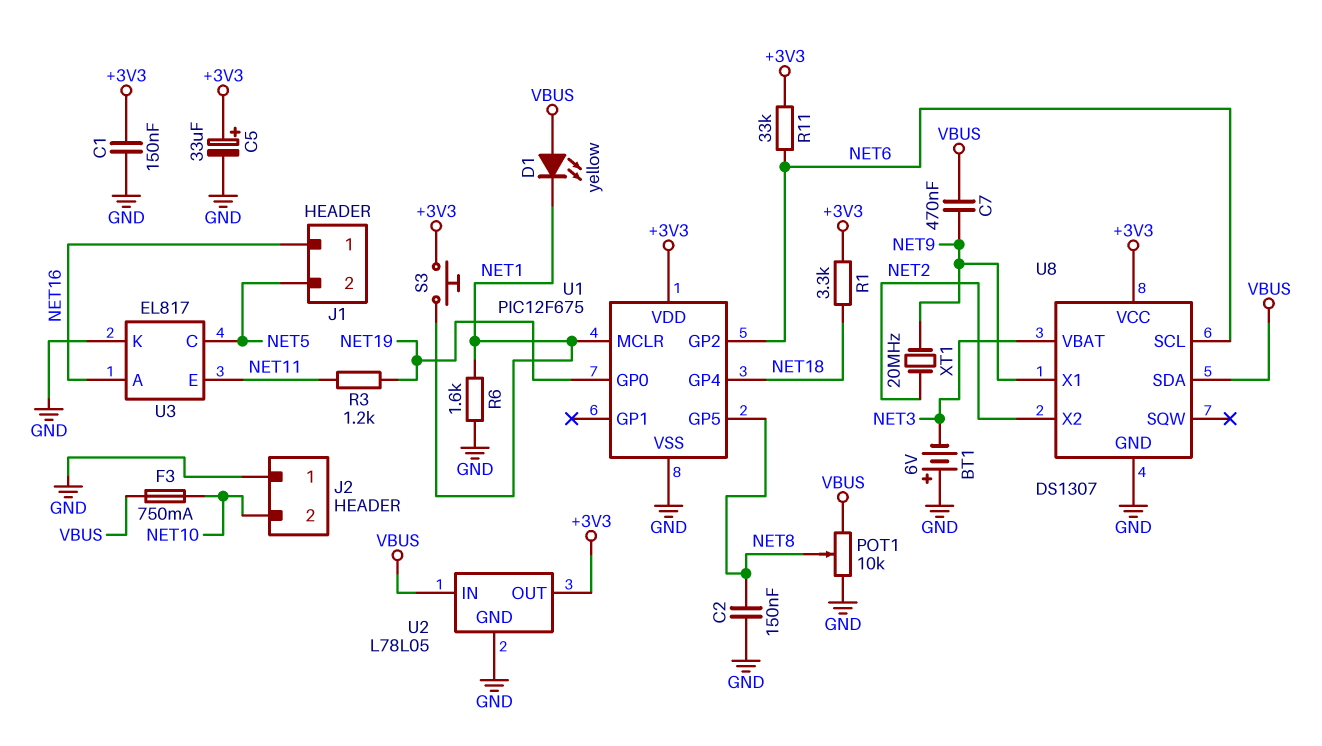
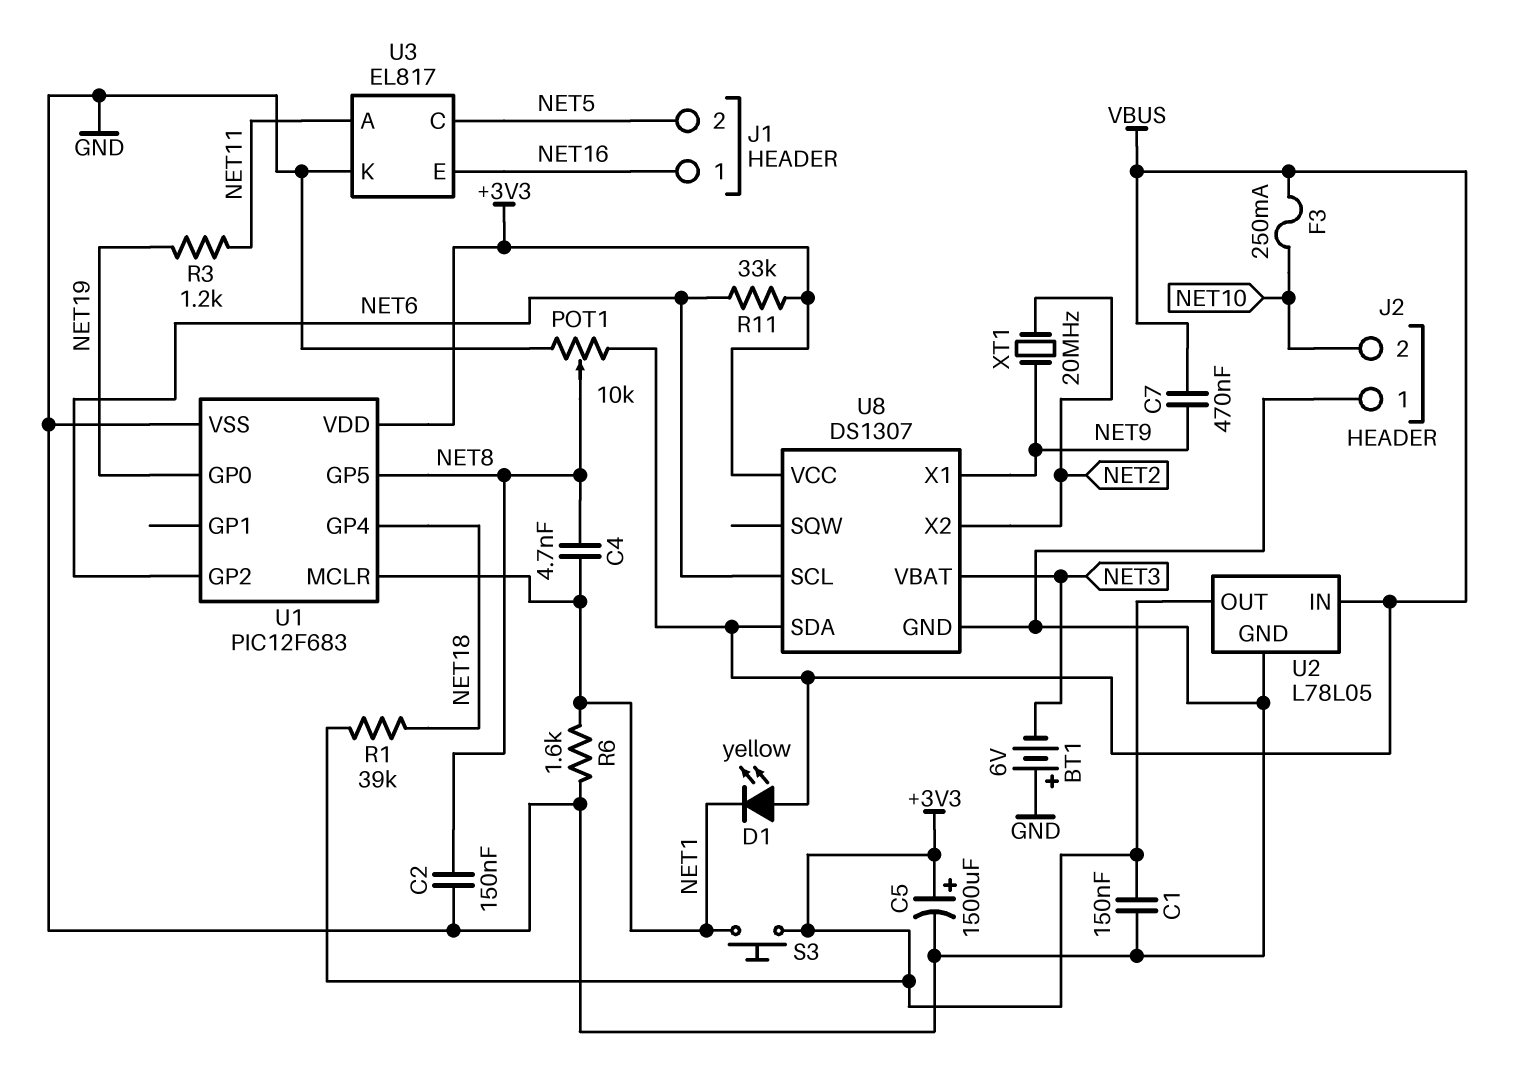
C4: none -> 4.7nF (NET1, NET8)
C5: 33uF (plus +3V3, minus GND) -> 1500uF (plus +3V3, minus GND)
F3: 750mA (NET10, VBUS) -> 250mA (NET10, VBUS)
R1: 3.3k (+3V3, NET18) -> 39k (+3V3, NET18)
U1: PIC12F675 -> PIC12F683
U3 pin A: NET16 -> NET11
U3 pin E: NET11 -> NET16

